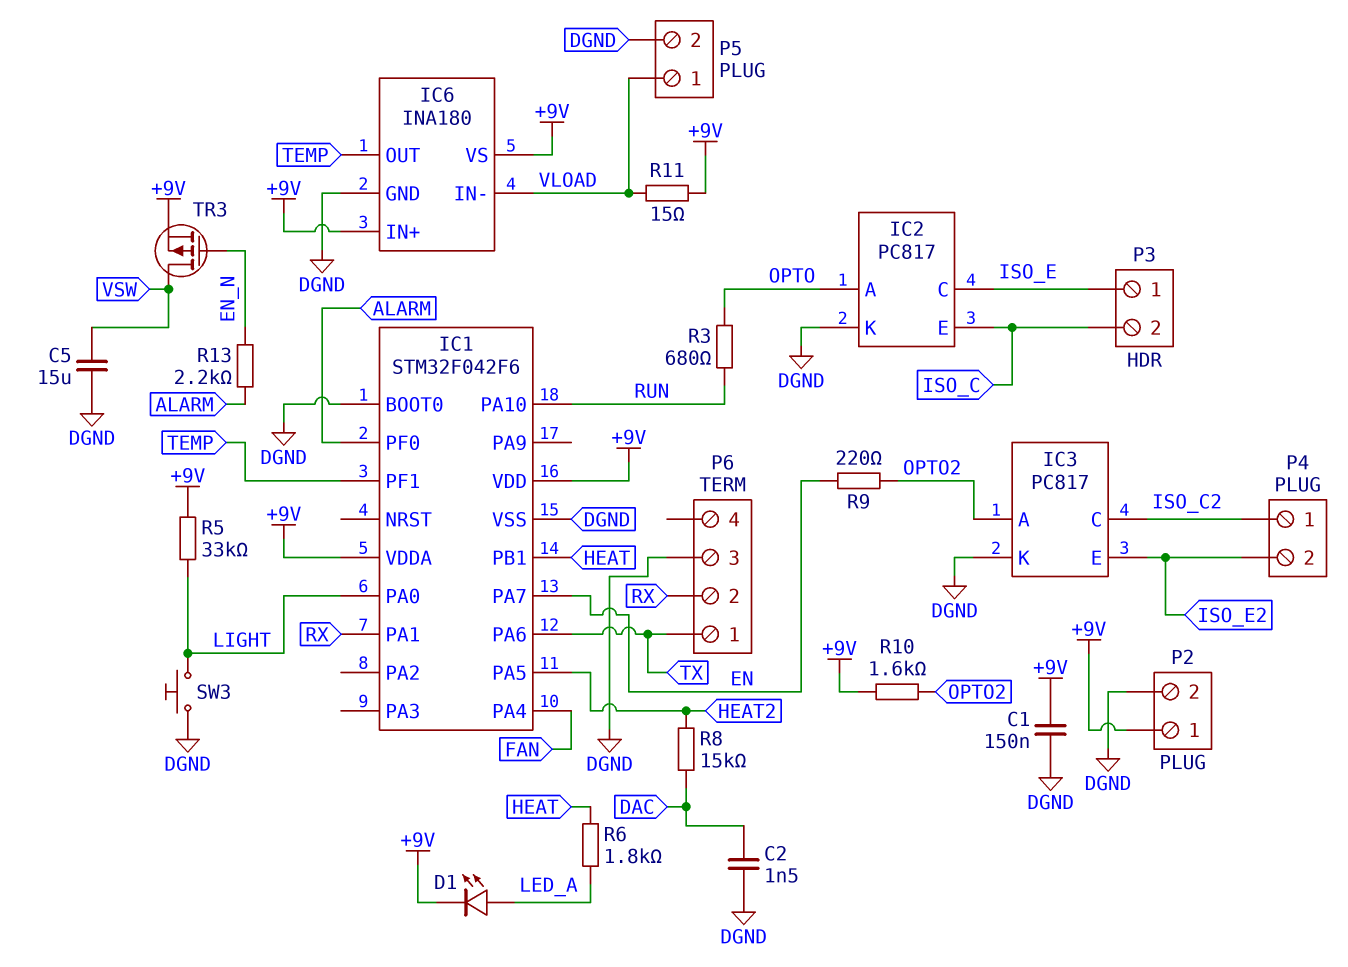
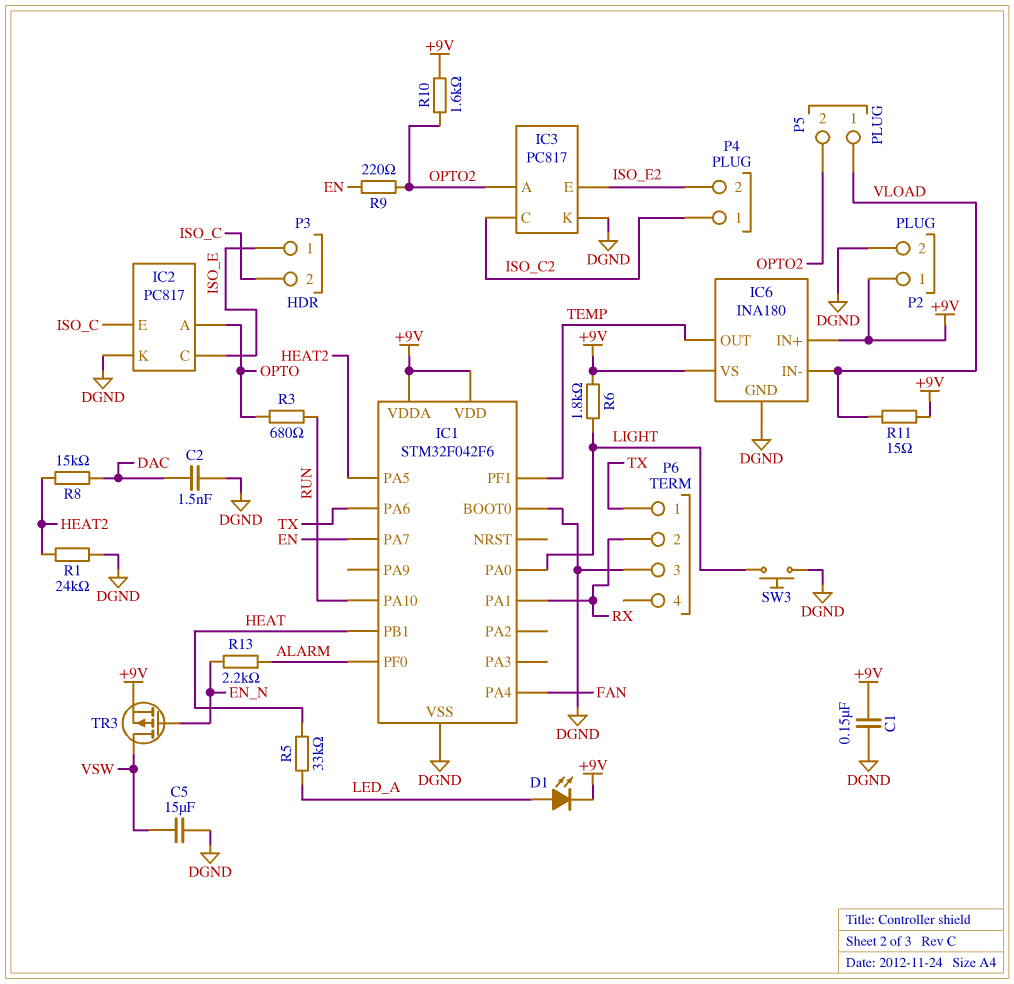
P5 pin 2: DGND -> OPTO2
R1: none -> 24k (DGND, HEAT2)
R5: 33k (+9V, LIGHT) -> 33k (HEAT, LED_A)
R6: 1.8k (HEAT, LED_A) -> 1.8k (+9V, LIGHT)

